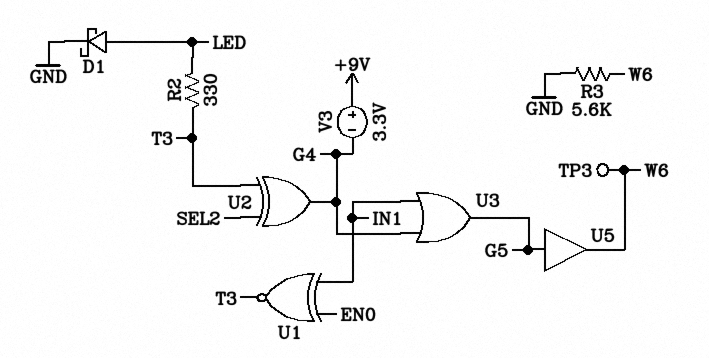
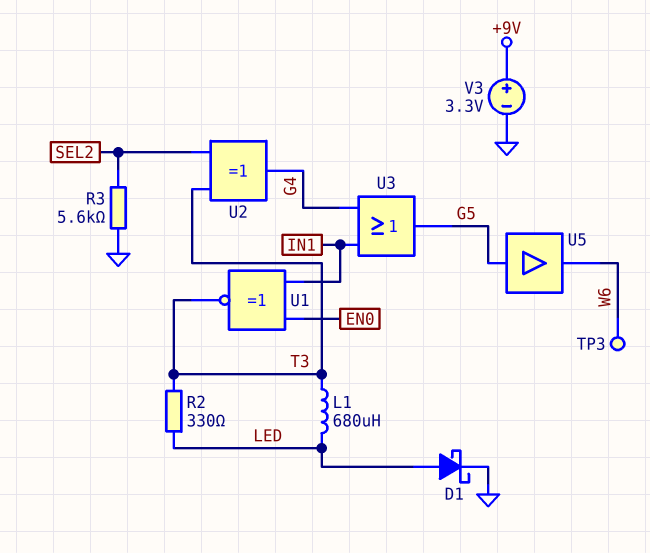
L1: none -> 680uH (LED, T3)
R3: 5.6k (GND, W6) -> 5.6k (GND, SEL2)
V3: 3.3V (plus +9V, minus G4) -> 3.3V (plus +9V, minus GND)

